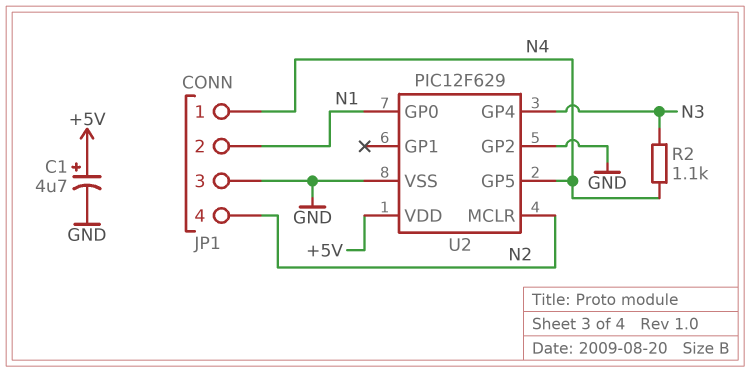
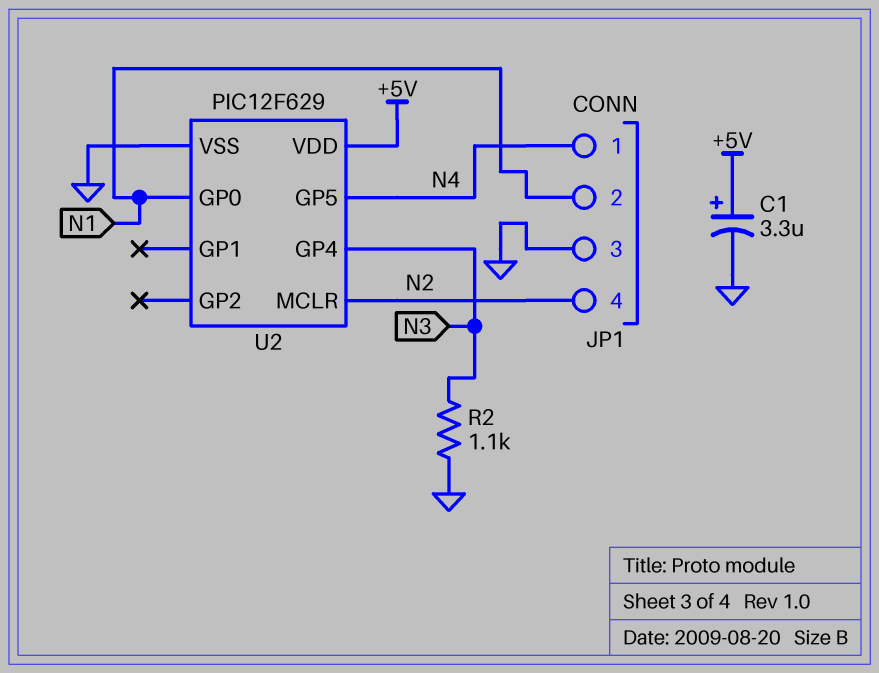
C1: 4.7uF (plus +5V, minus GND) -> 3.3uF (plus +5V, minus GND)
R2: 1.1k (N3, N4) -> 1.1k (GND, N3)
U2 pin GP2: GND -> none

